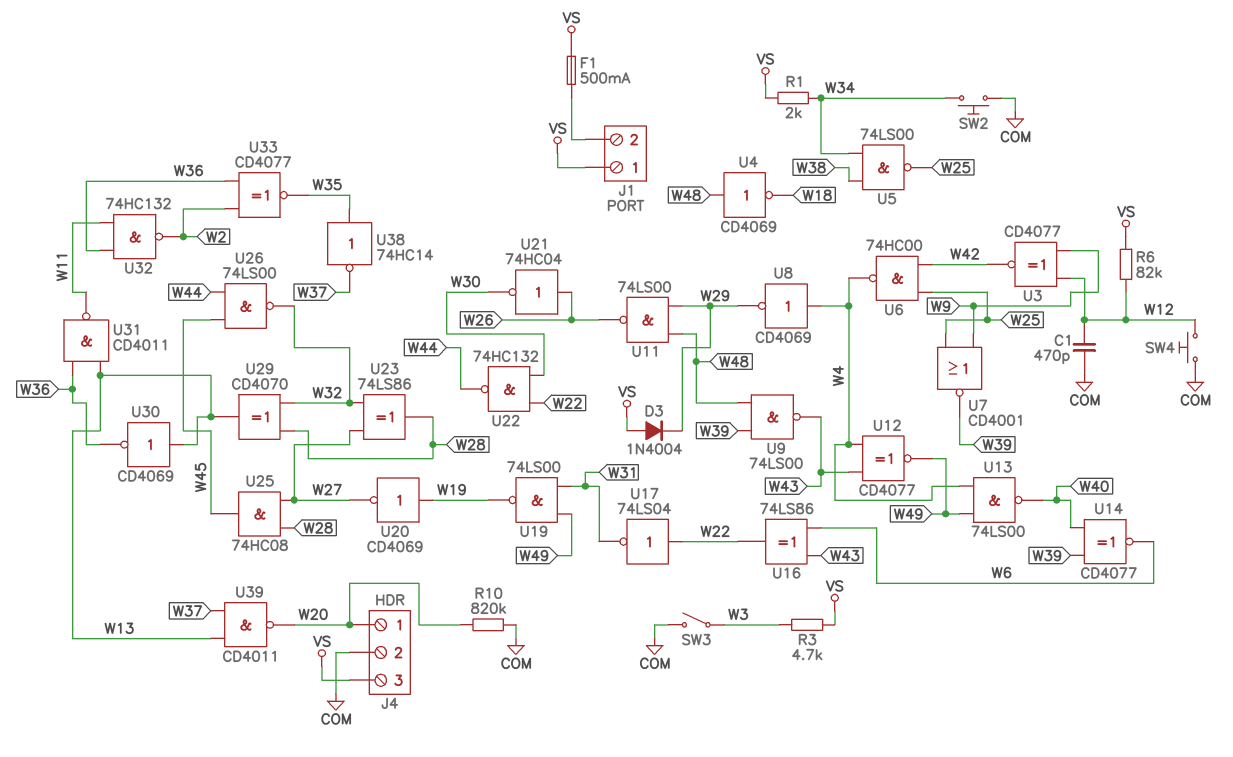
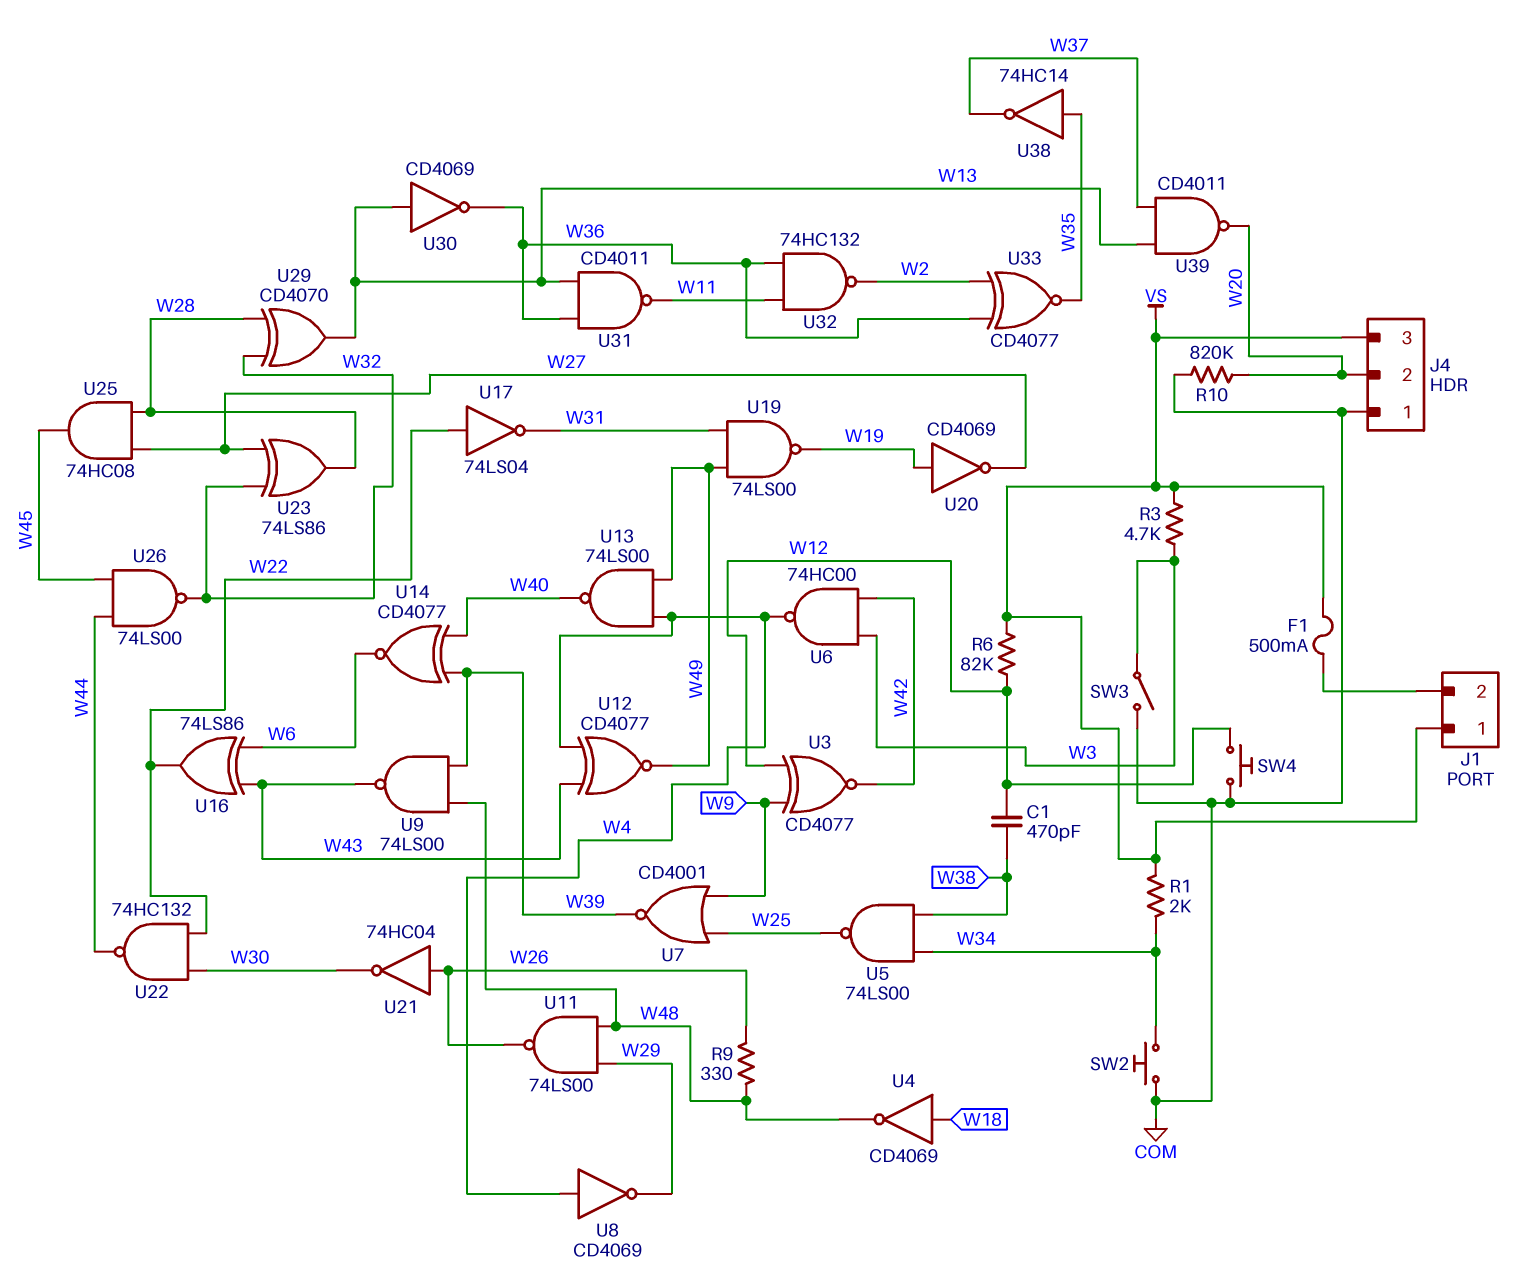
C1: 470pF (COM, W12) -> 470pF (W12, W38)
D3: diode 1N4004 (A VS, K W29) -> none
J4 pin 1: W20 -> COM
J4 pin 2: COM -> W20
R9: none -> 330 (W26, W48)
U4: NOT CD4069 (in W48, out W18) -> NOT CD4069 (in W18, out W48)
U6: NAND 74HC00 (in W25, in W42, out W4) -> NAND 74HC00 (in W3, in W42, out W4)

